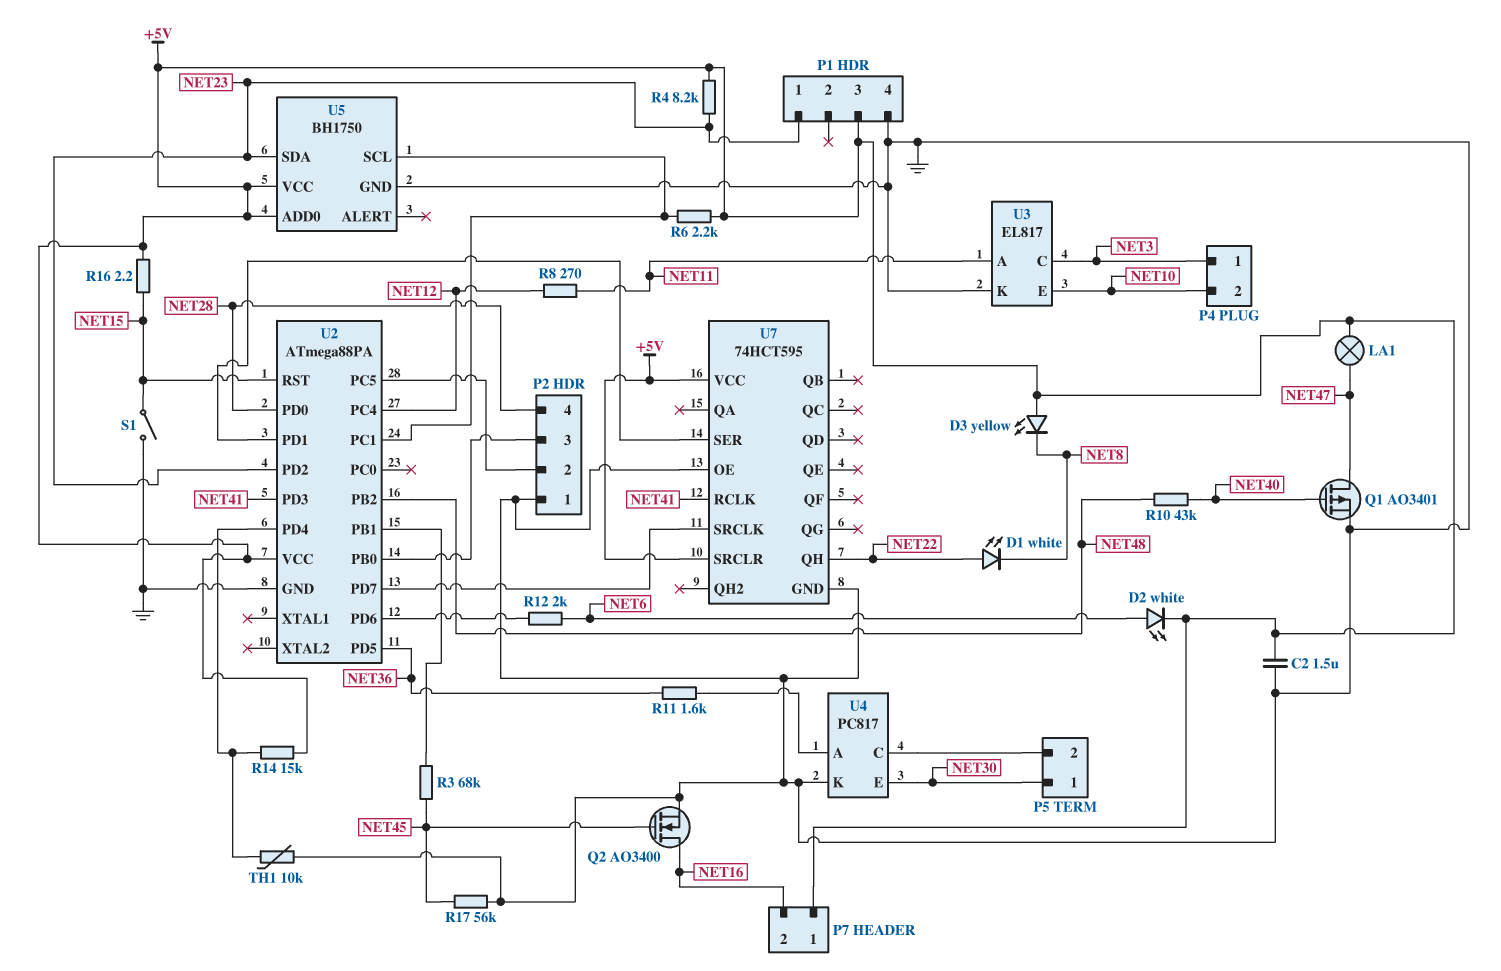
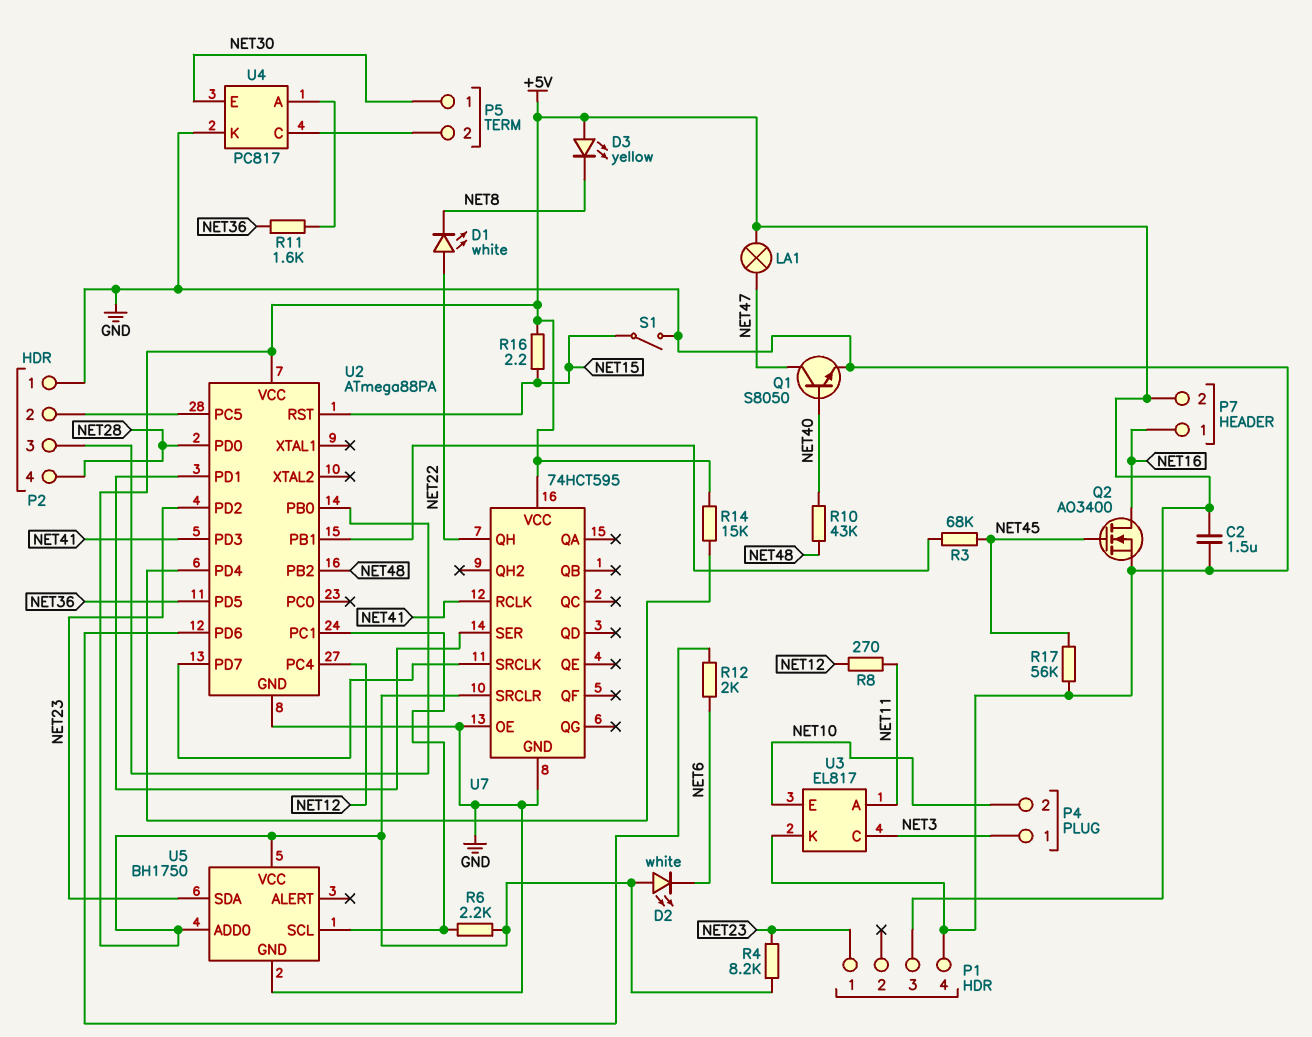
D2: LED white (A NET6, K +5V) -> LED white (A +5V, K NET6)
P7 pin 1: +5V -> NET16
P7 pin 2: NET16 -> +5V
Q1: PMOS AO3401 (G NET40, D NET47, S GND) -> NPN S8050 (B NET40, C NET47, E GND)
TH1: 10k (GND, U2/PD4) -> none

